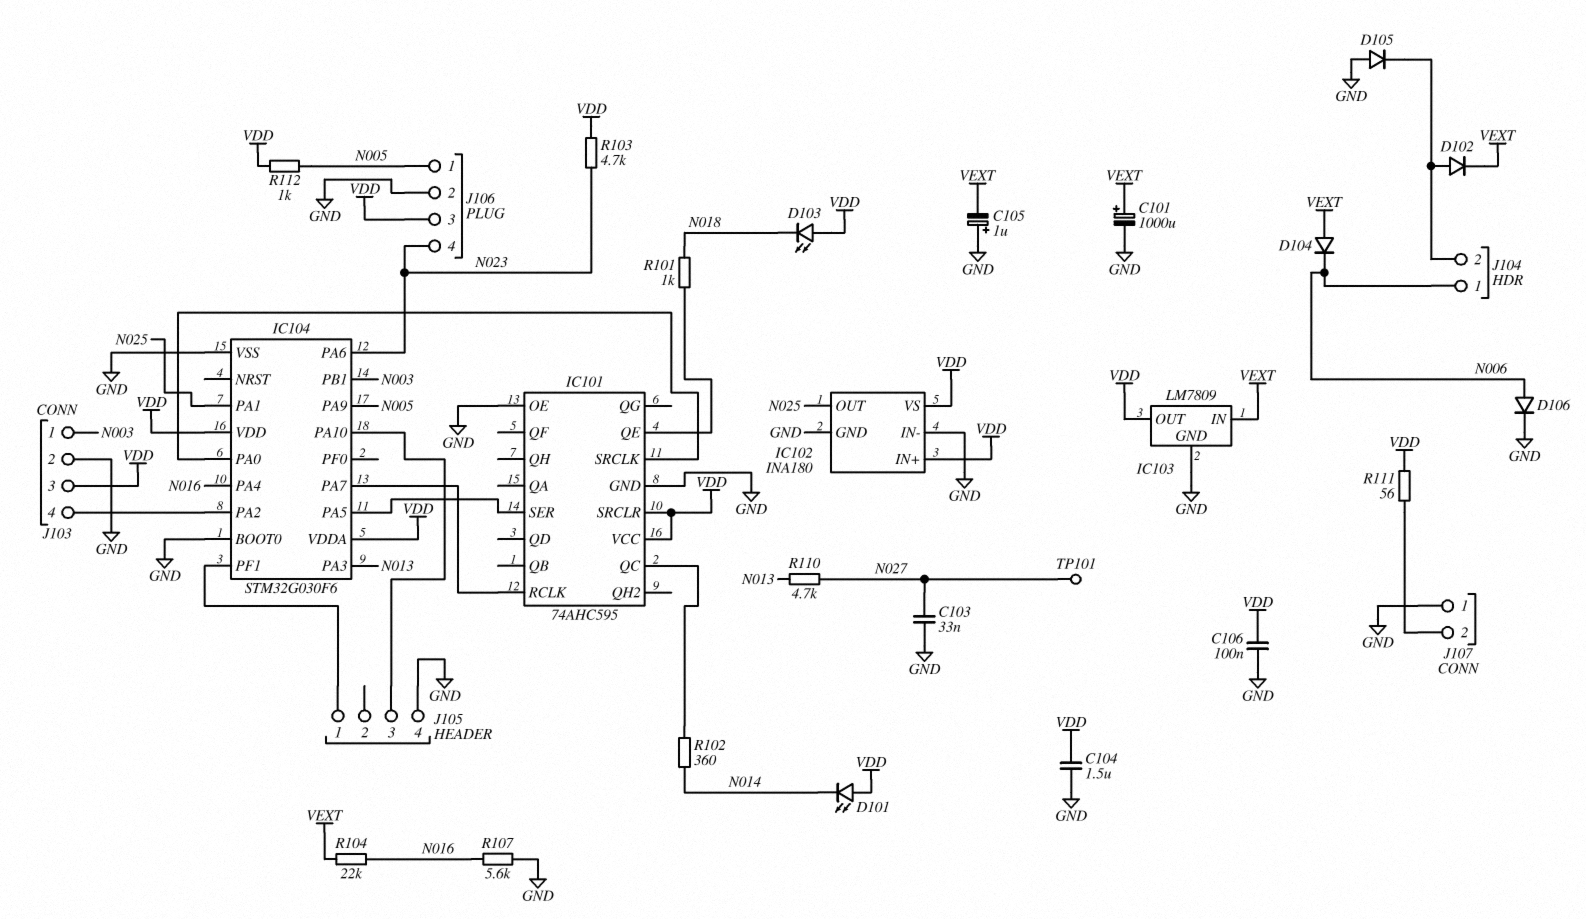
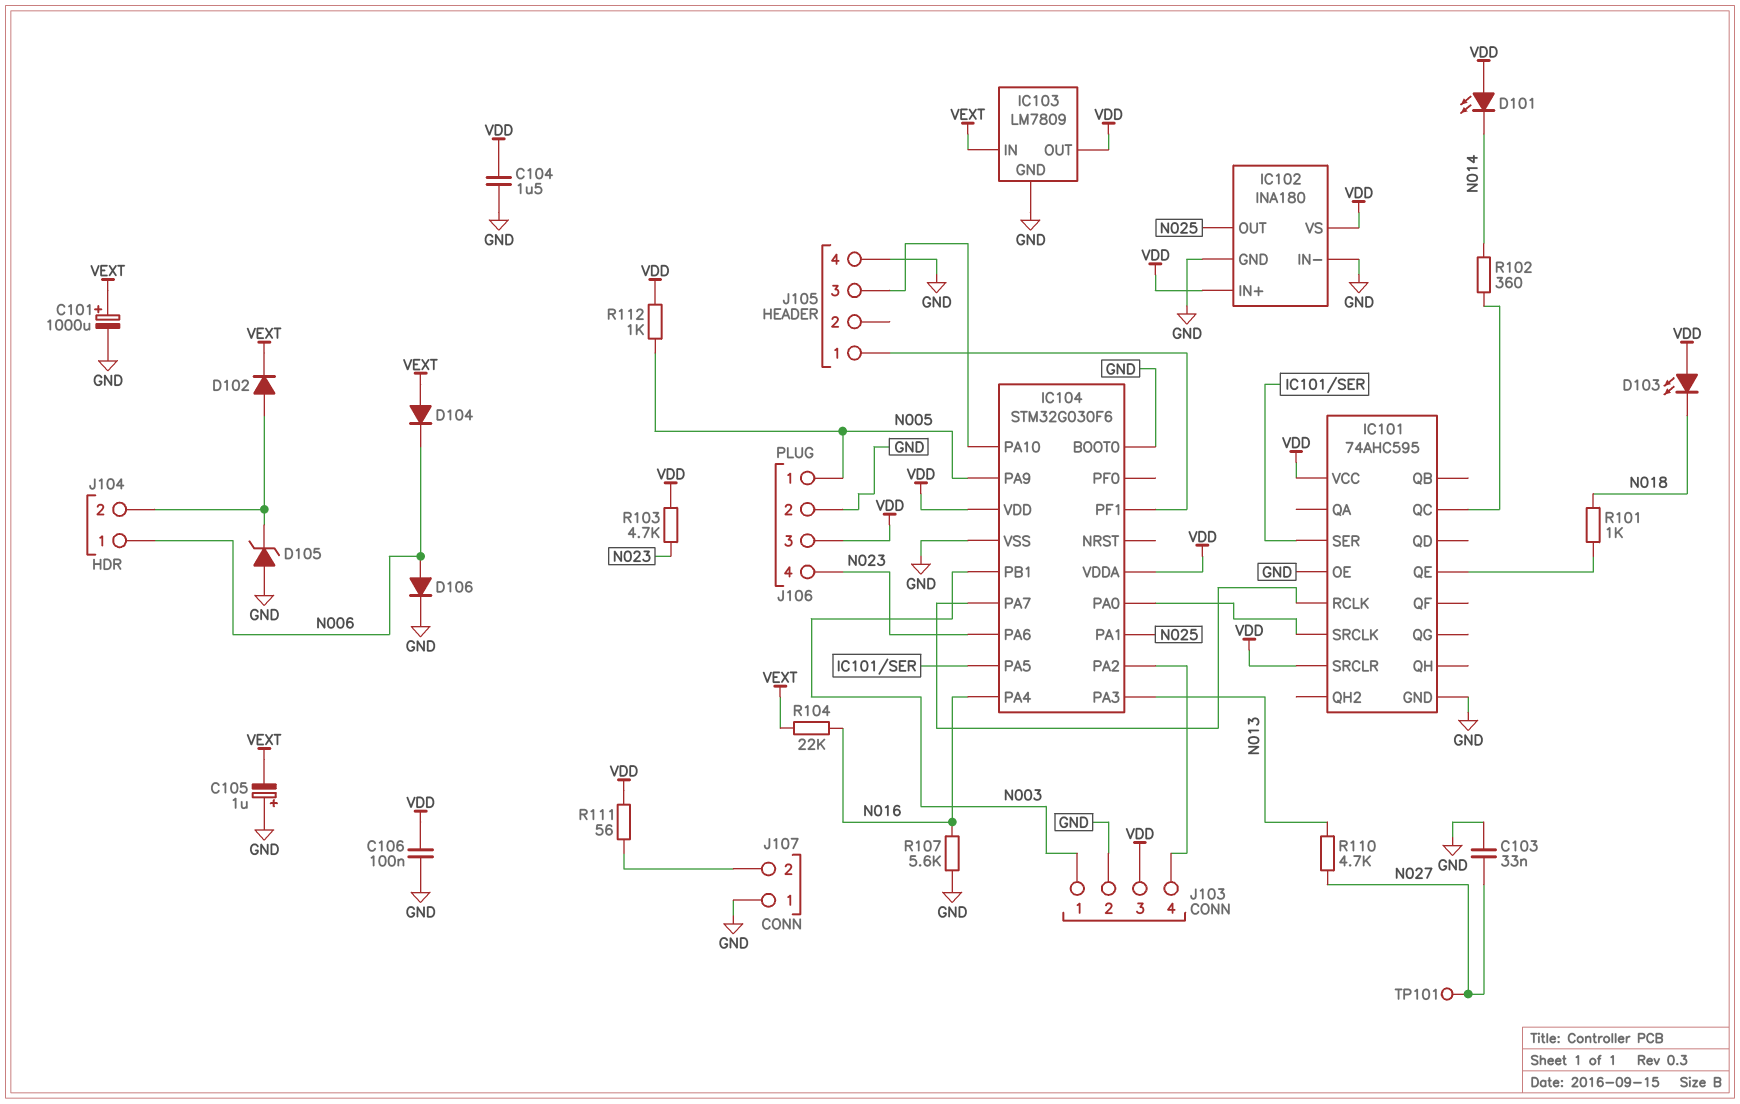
D105: diode (A GND, K J104/2) -> zener (A GND, K J104/2)

